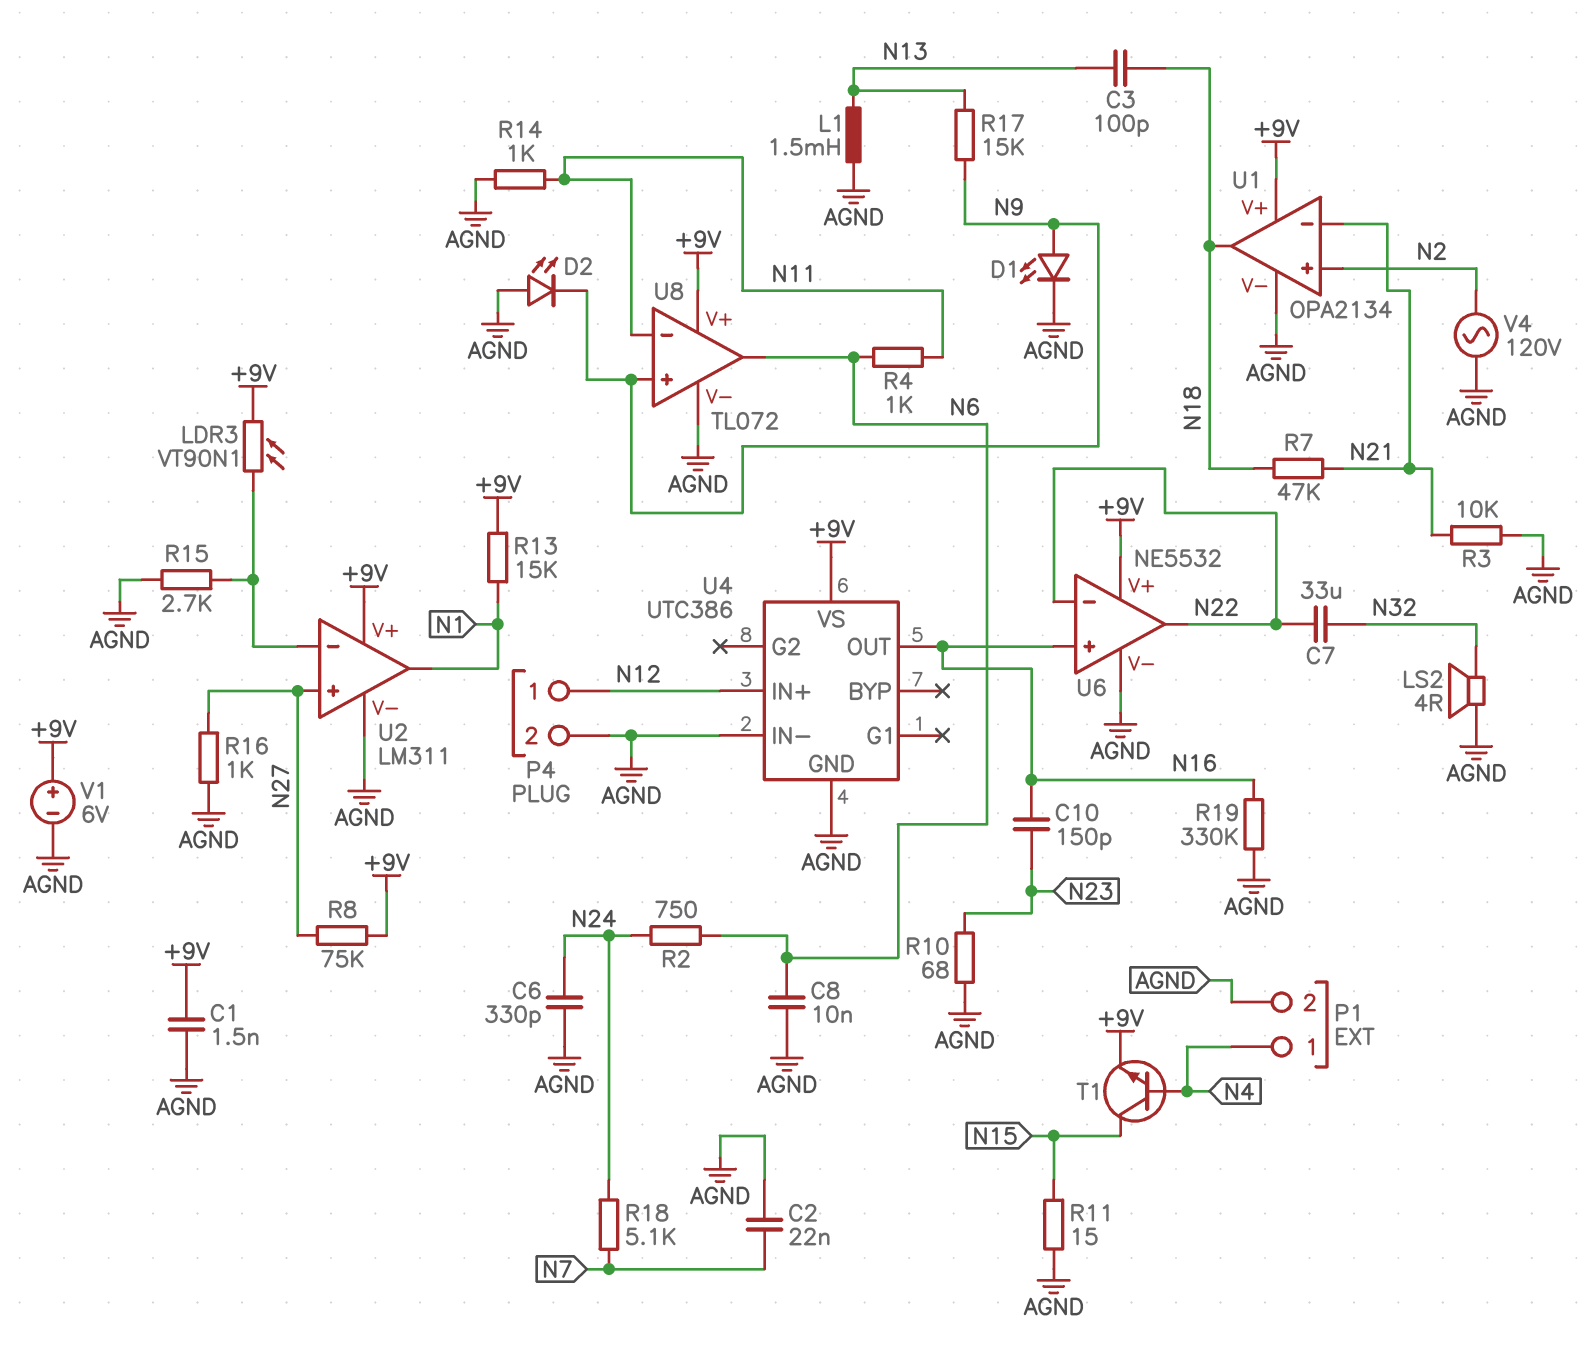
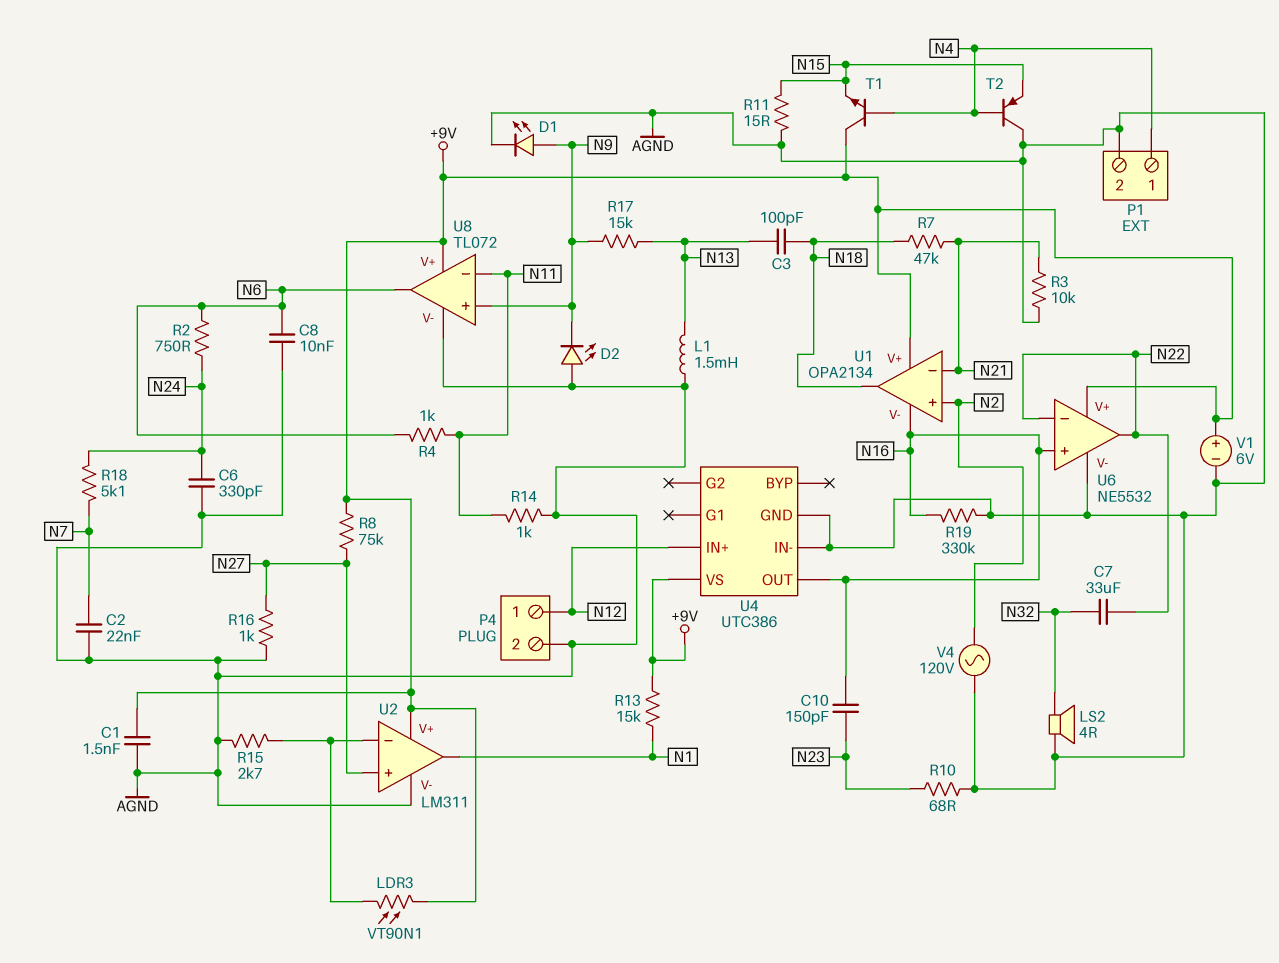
T1: NPN (B N4, C N15, E +9V) -> NPN (B N4, C +9V, E N15)
T2: none -> PNP (B N4, C AGND, E N15)
U1 pin V-: AGND -> N16

